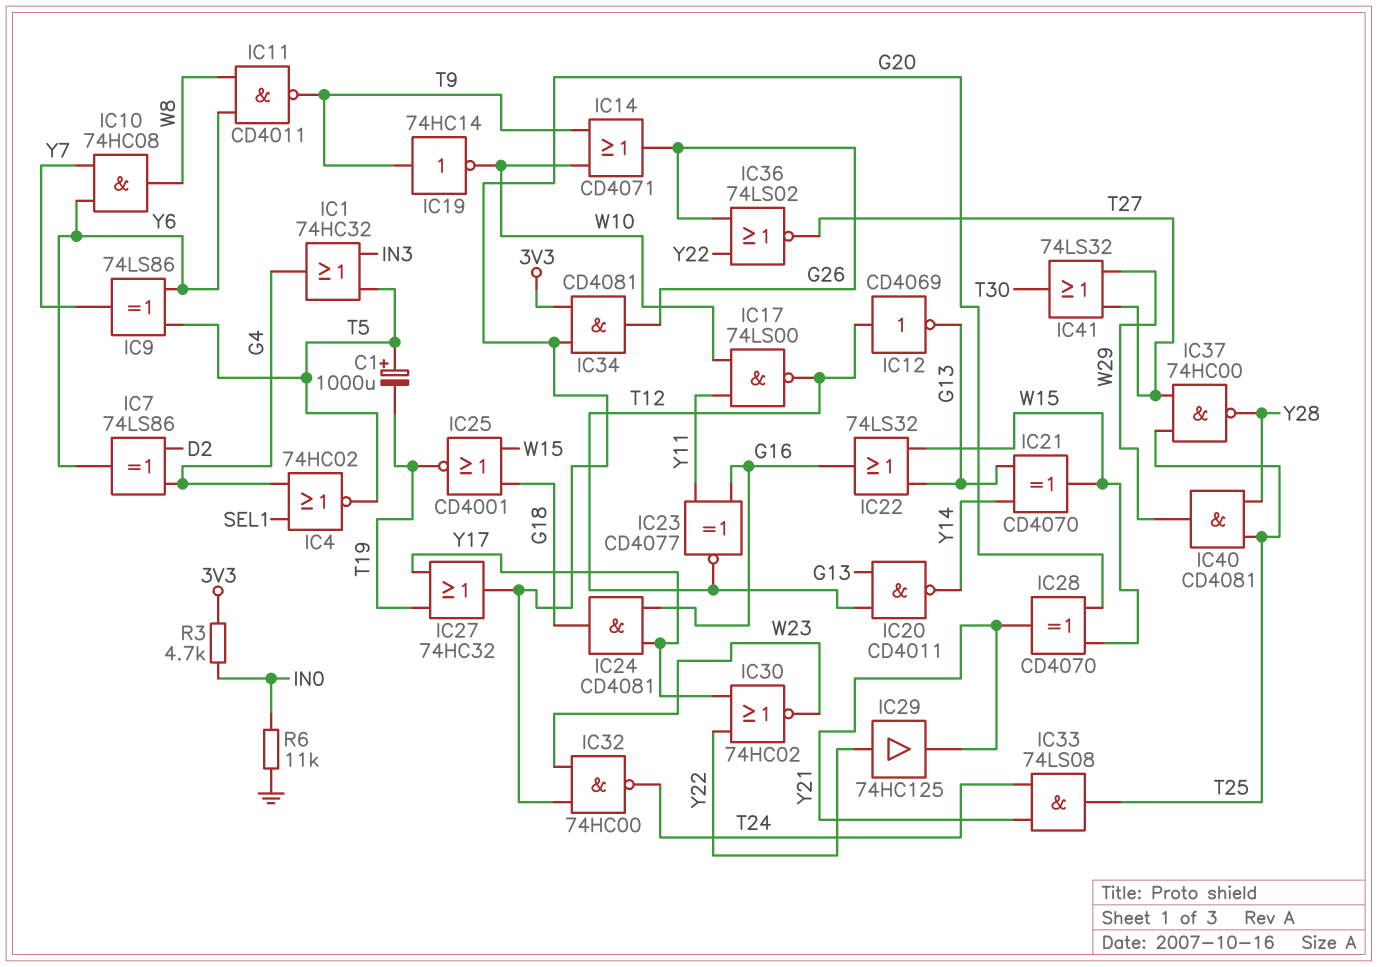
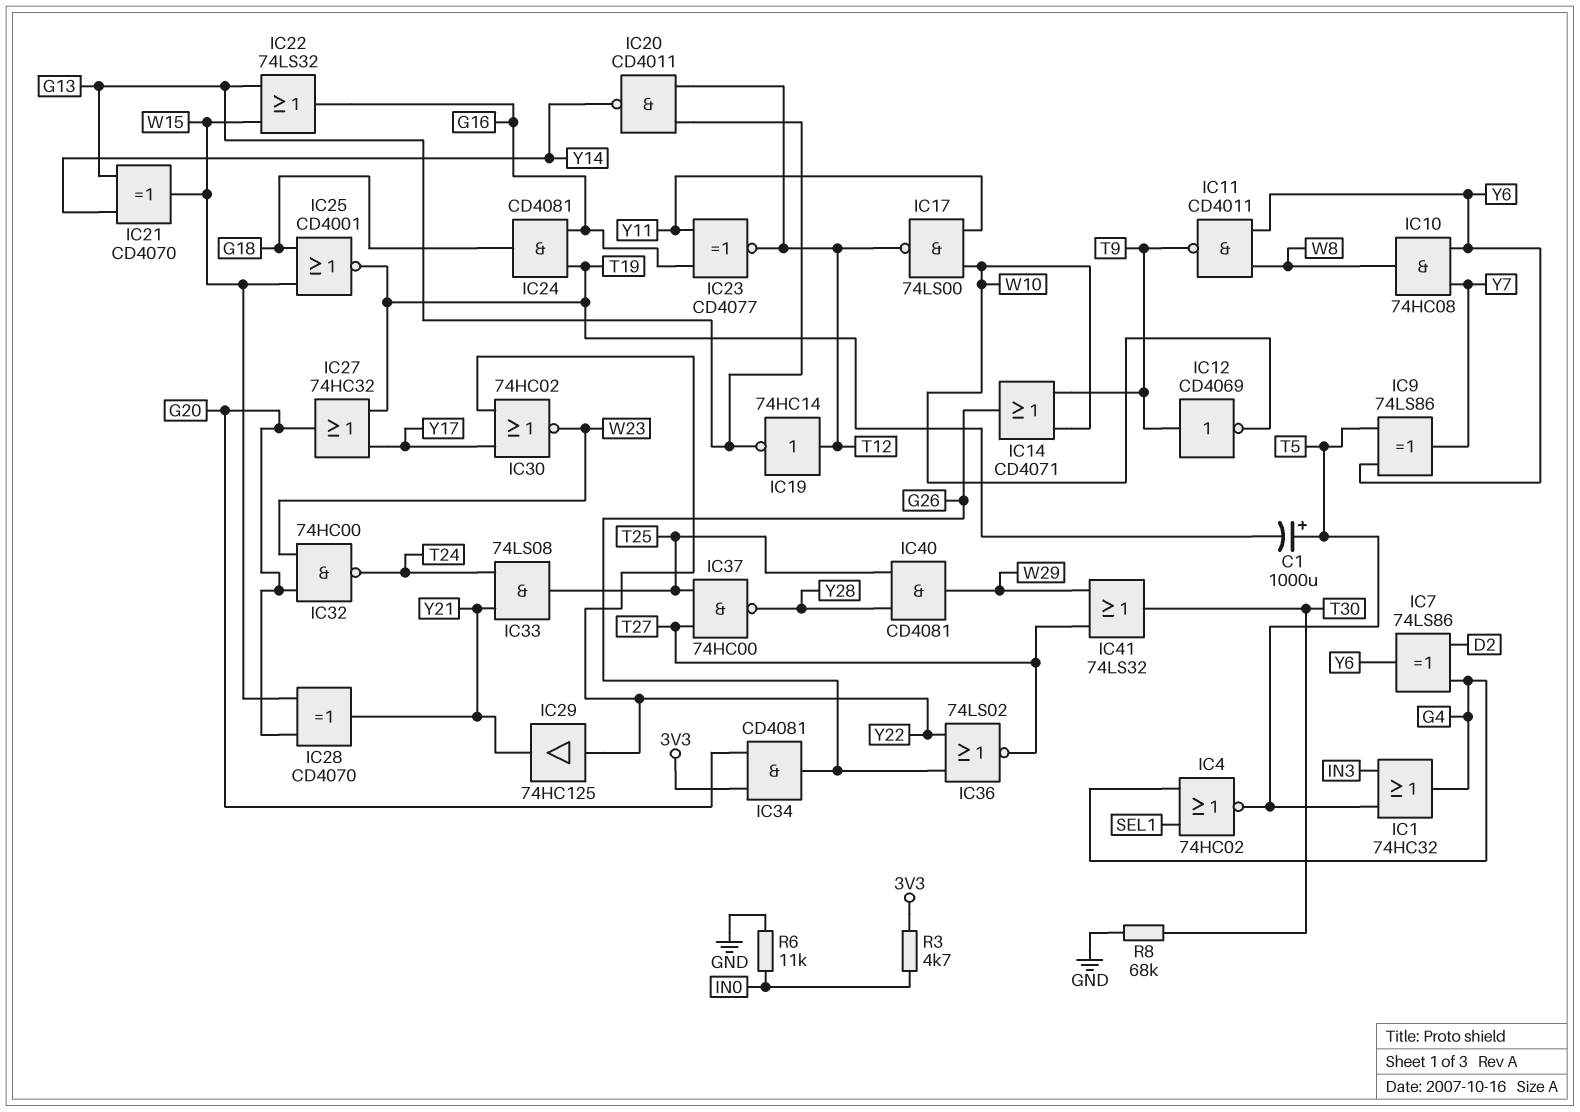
IC12: NOT CD4069 (in T12, out G13) -> NOT CD4069 (in T9, out W10)
IC19: NOT 74HC14 (in T9, out W10) -> NOT 74HC14 (in T12, out G13)
IC24: AND CD4081 (in G16, in Y17, out G18) -> AND CD4081 (in G16, in T19, out G18)
R8: none -> 68k (GND, T30)

